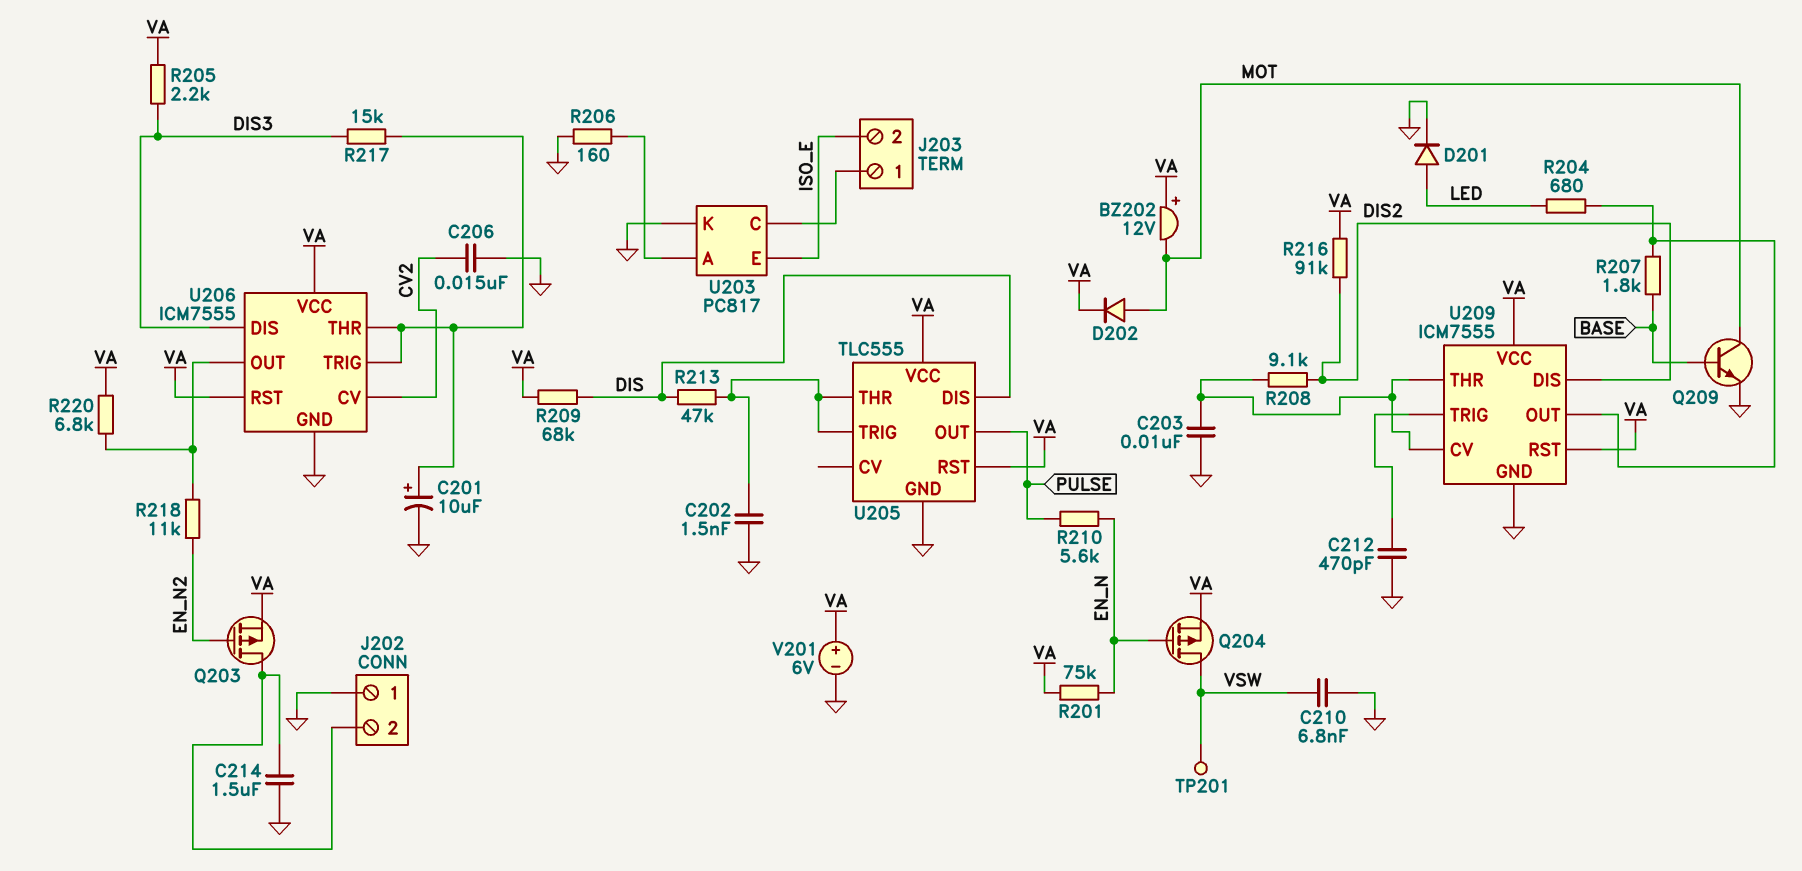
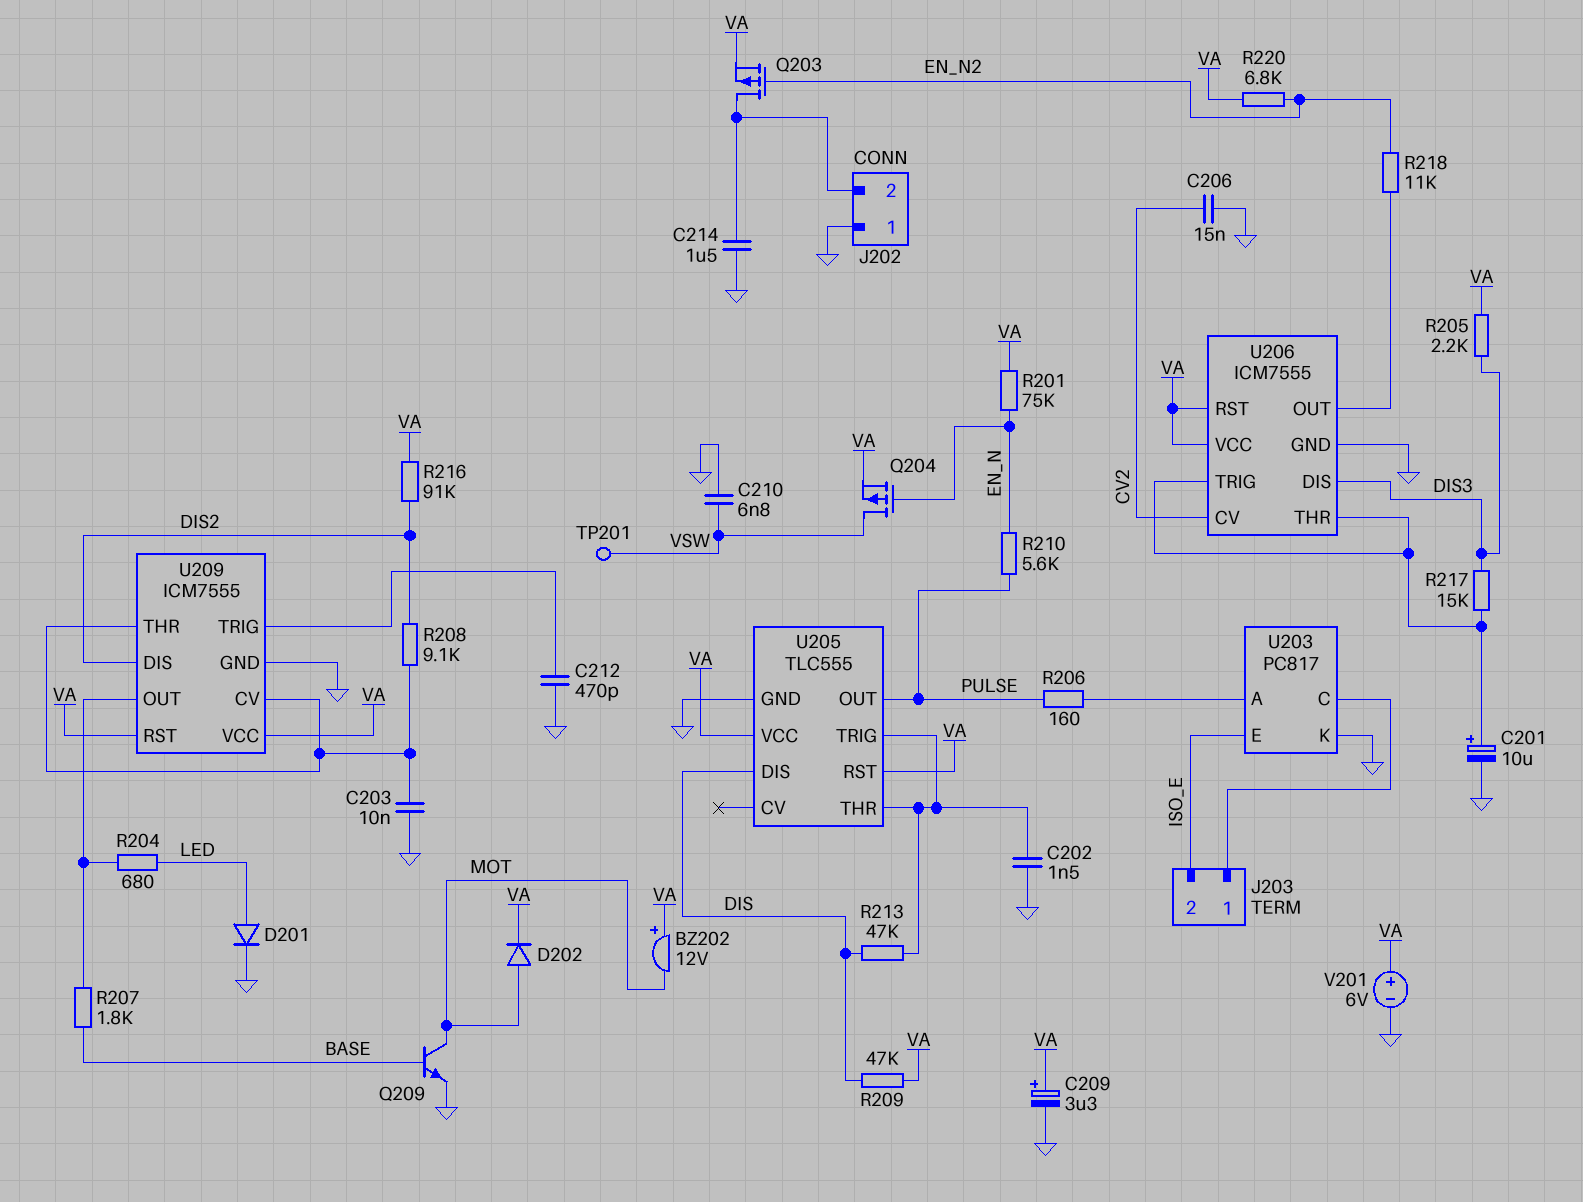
C209: none -> 3.3uF (plus VA, minus GND)
R206: 160 (GND, U203/A) -> 160 (PULSE, U203/A)
R209: 68k (DIS, VA) -> 47k (DIS, VA)
R220: 6.8k (U206/OUT, VA) -> 6.8k (EN_N2, VA)

